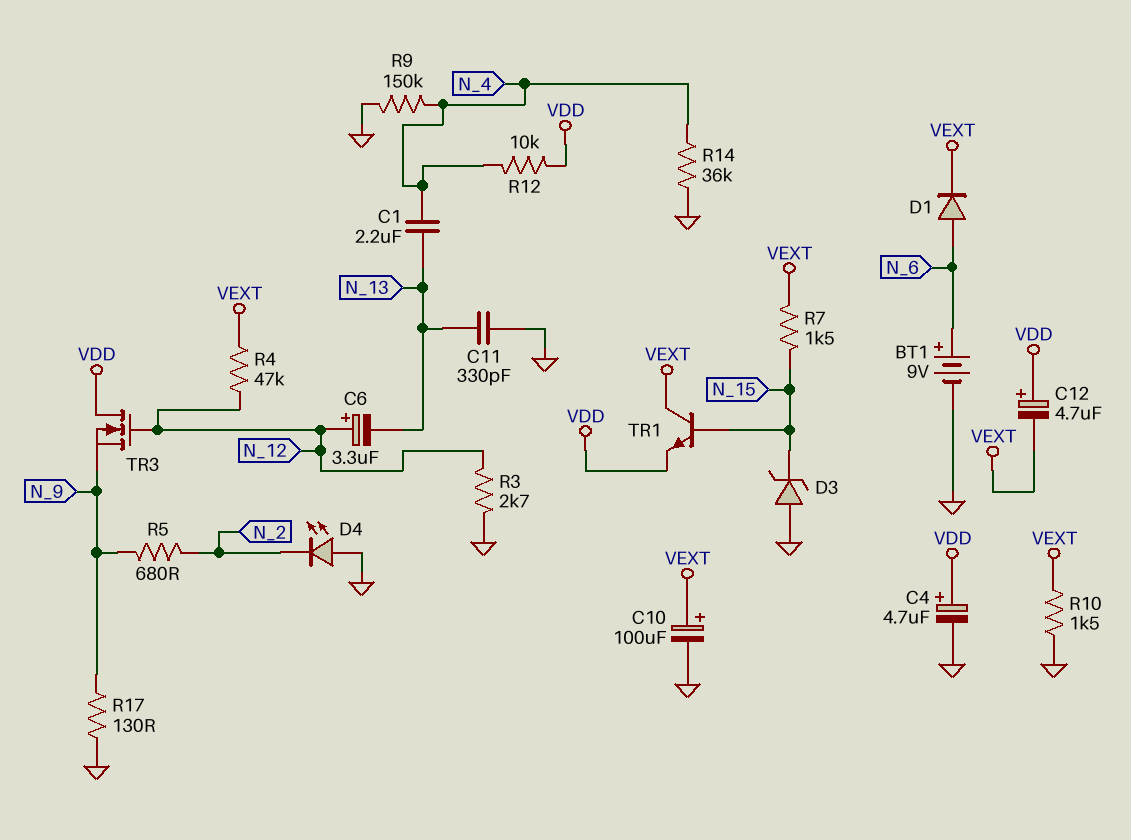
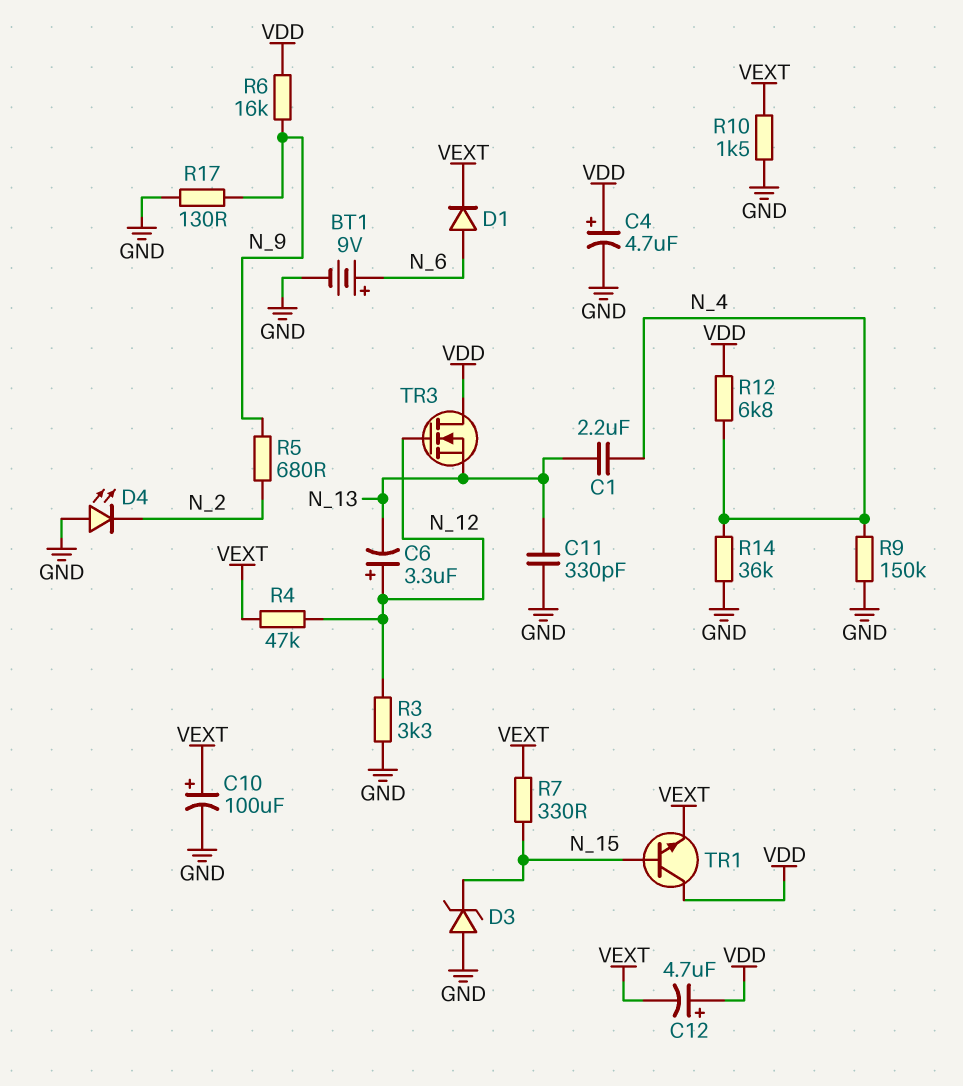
R3: 2.7k (GND, N_12) -> 3.3k (GND, N_12)
R6: none -> 16k (N_9, VDD)
R7: 1.5k (N_15, VEXT) -> 330 (N_15, VEXT)
R12: 10k (N_4, VDD) -> 6.8k (N_4, VDD)
TR1: NPN (B N_15, C VEXT, E VDD) -> NPN (B N_15, C VDD, E VEXT)
TR3: NMOS (G N_12, D VDD, S N_9) -> NMOS (G N_12, D VDD, S N_13)

